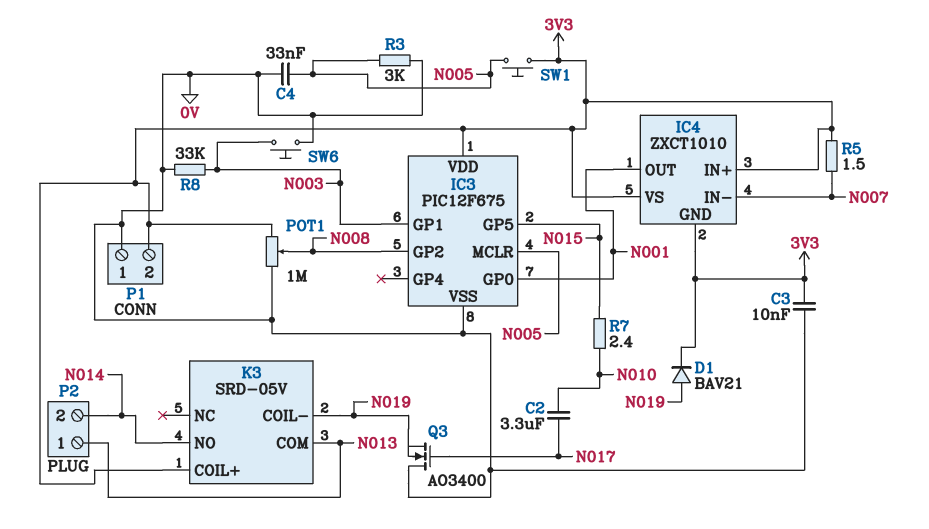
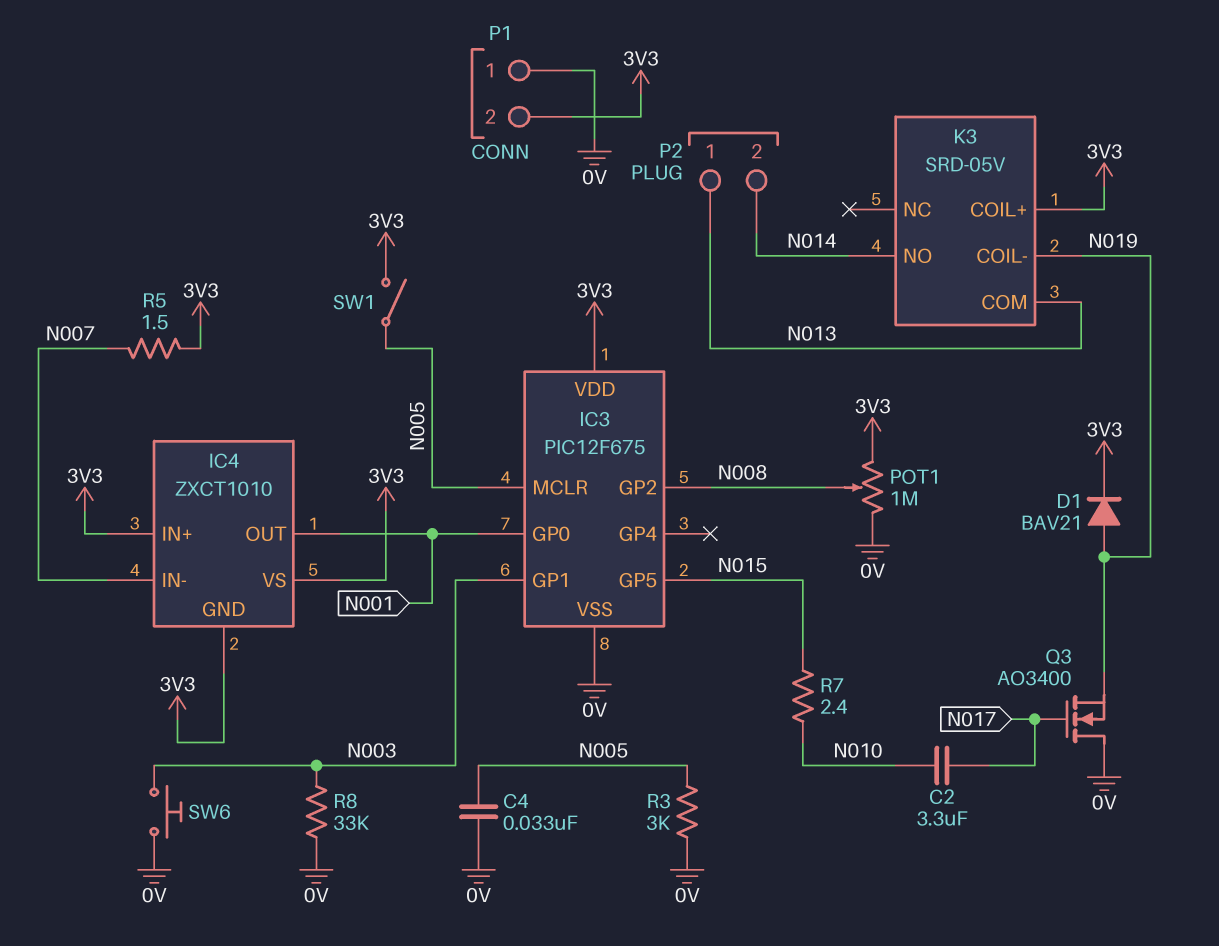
C3: 10nF (0V, 3V3) -> none
SW1: button (3V3, N005) -> switch (3V3, N005)

